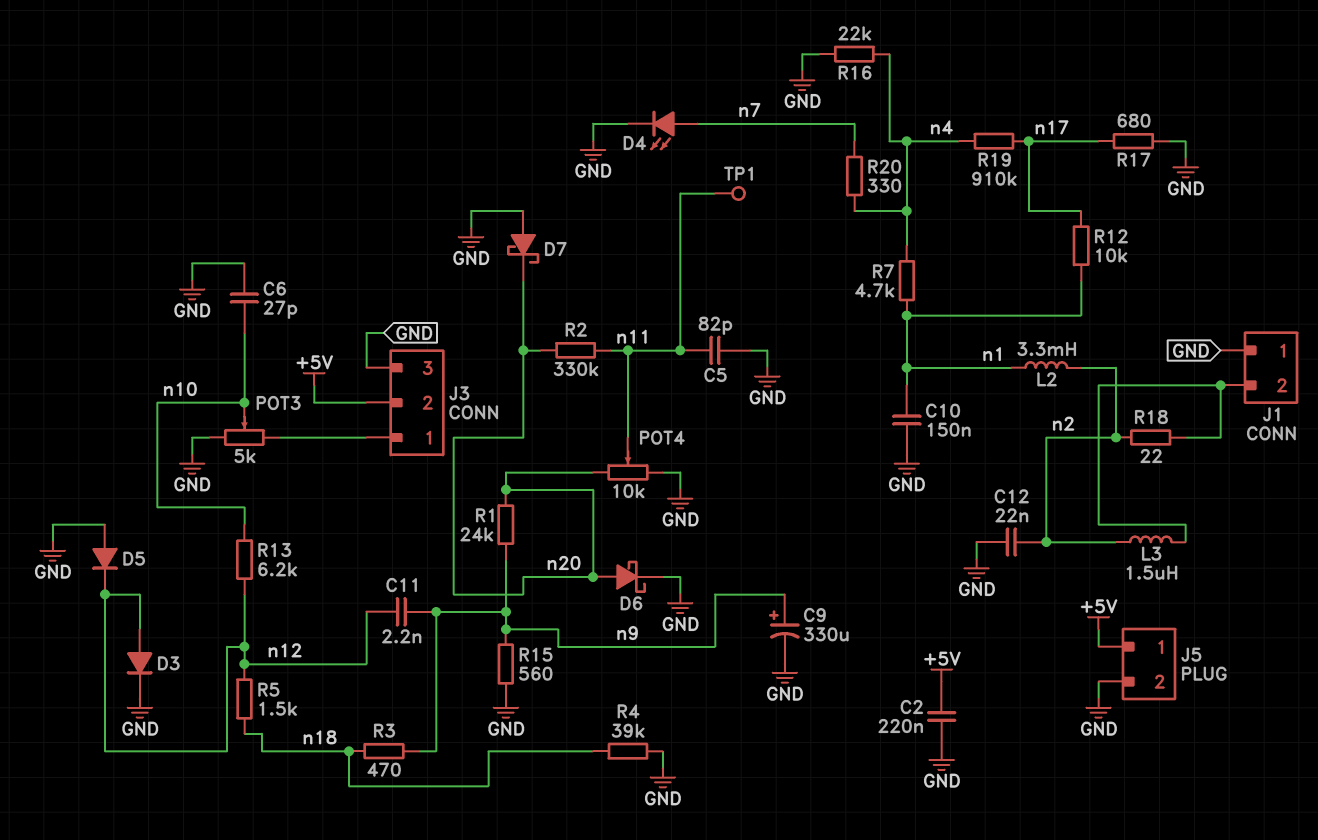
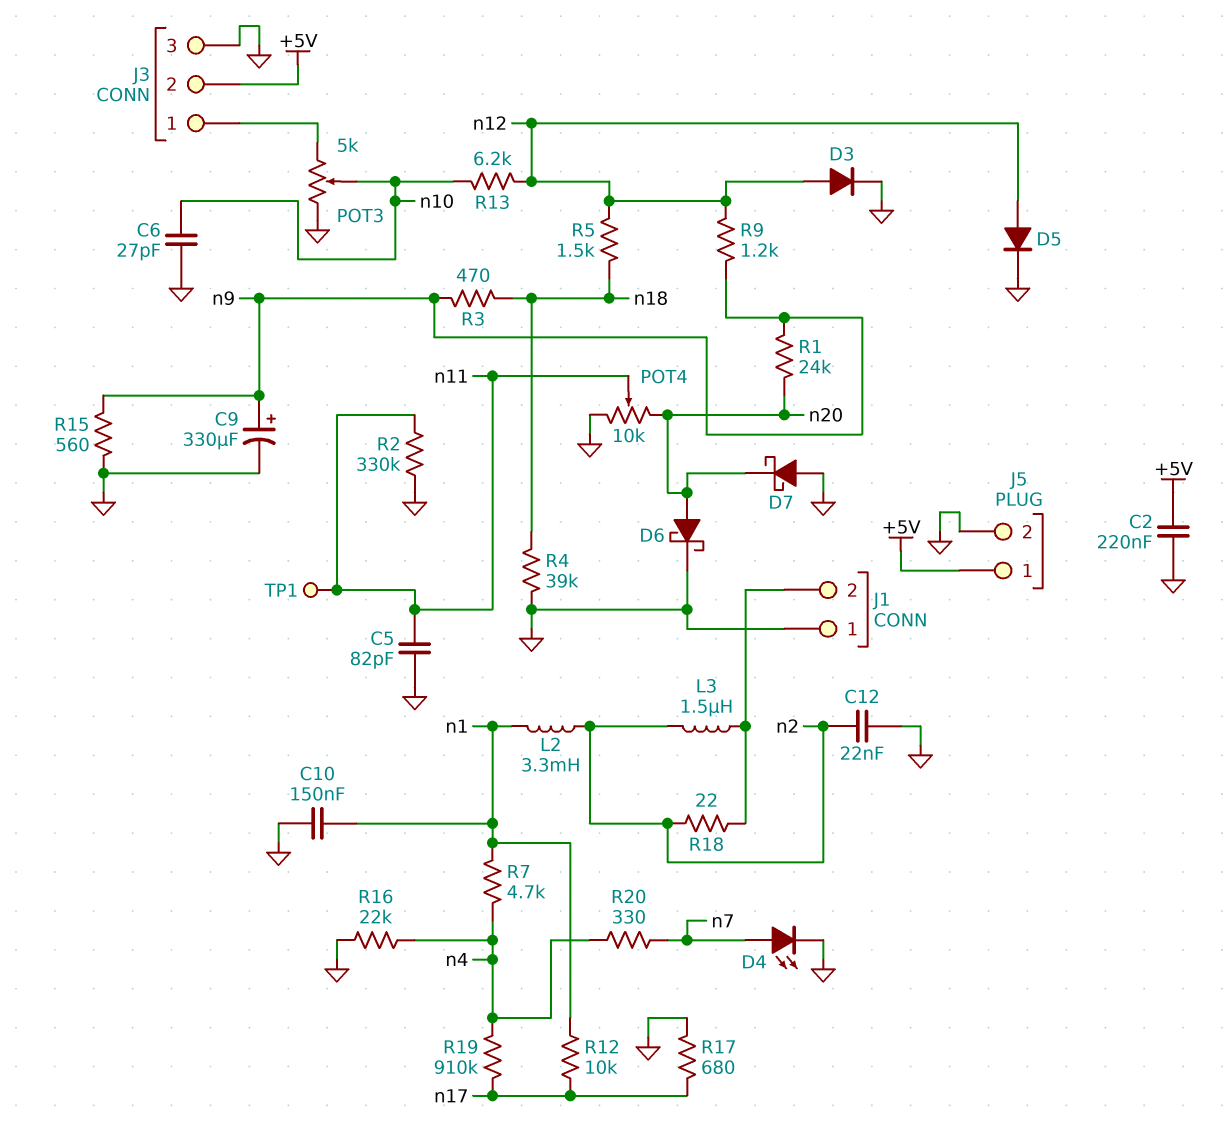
C11: 2.2nF (n9, n12) -> none
D5: diode (A GND, K n12) -> diode (A n12, K GND)
R2: 330k (n11, n20) -> 330k (GND, n11)
R9: none -> 1.2k (n9, n12)

